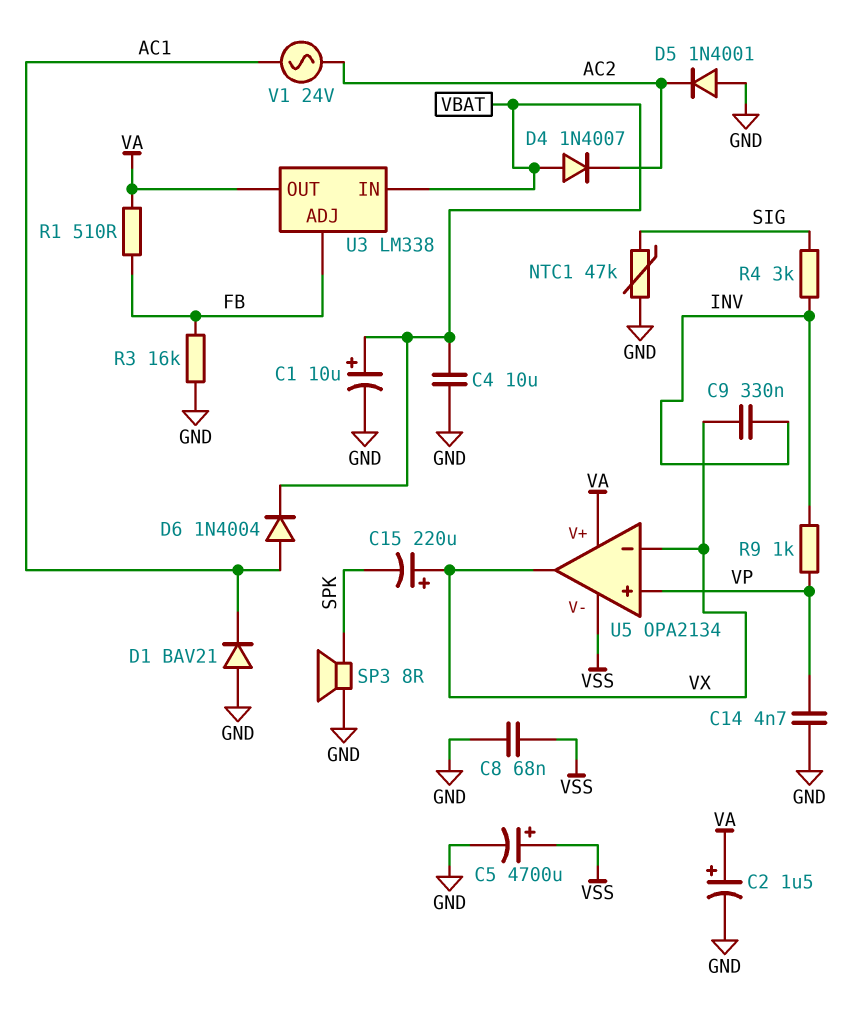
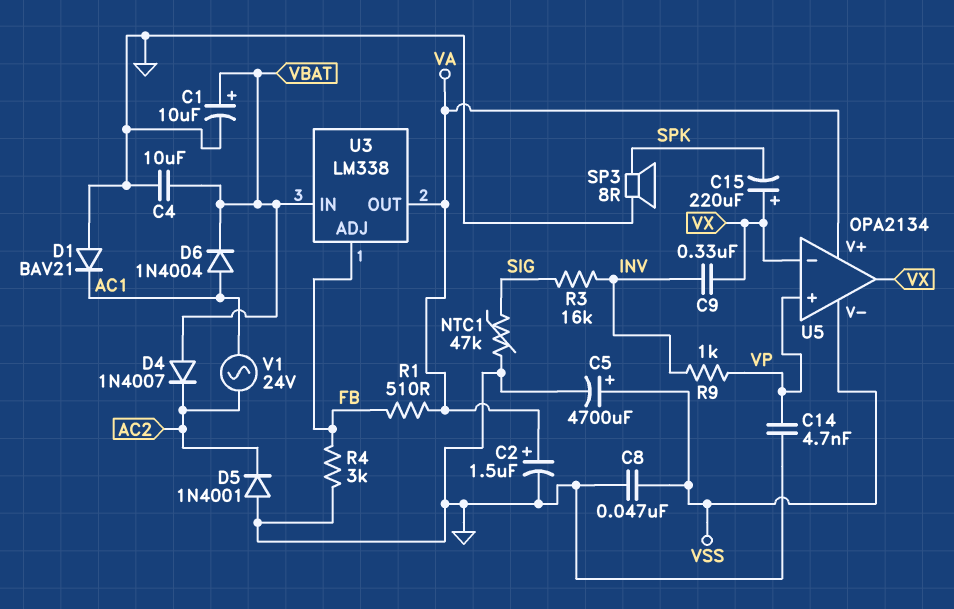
C8: 68nF (GND, VSS) -> 47nF (GND, VSS)
R3: 16k (FB, GND) -> 16k (INV, SIG)
R4: 3k (INV, SIG) -> 3k (FB, GND)

